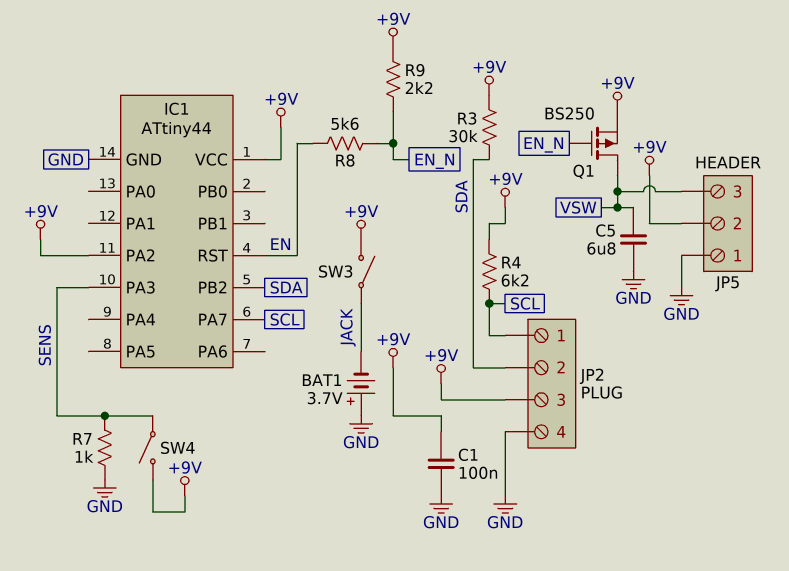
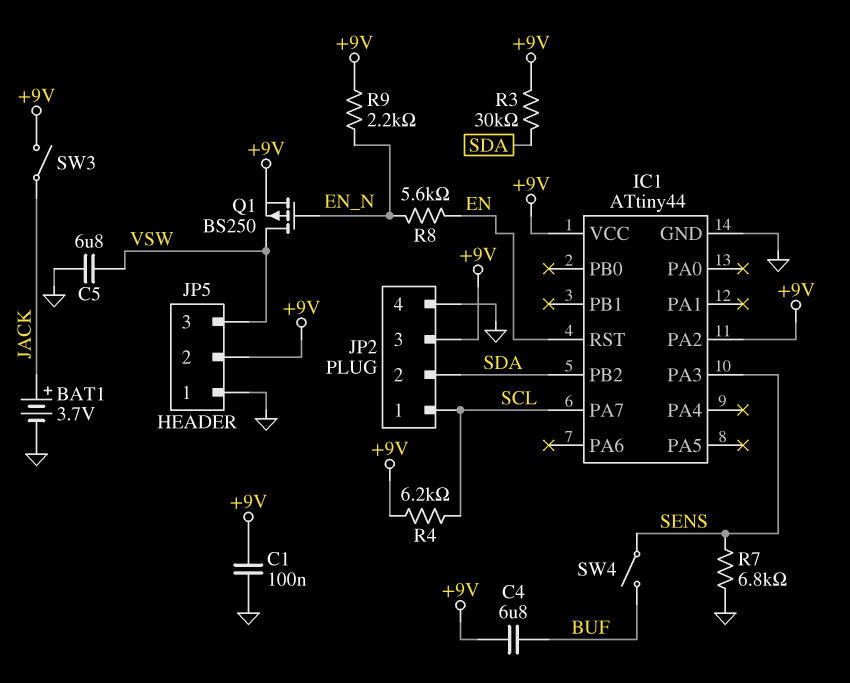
BAT1: 3.7V (plus GND, minus JACK) -> 3.7V (plus JACK, minus GND)
C4: none -> 6.8uF (+9V, BUF)
R7: 1k (GND, SENS) -> 6.8k (GND, SENS)
SW4: switch (+9V, SENS) -> switch (BUF, SENS)

